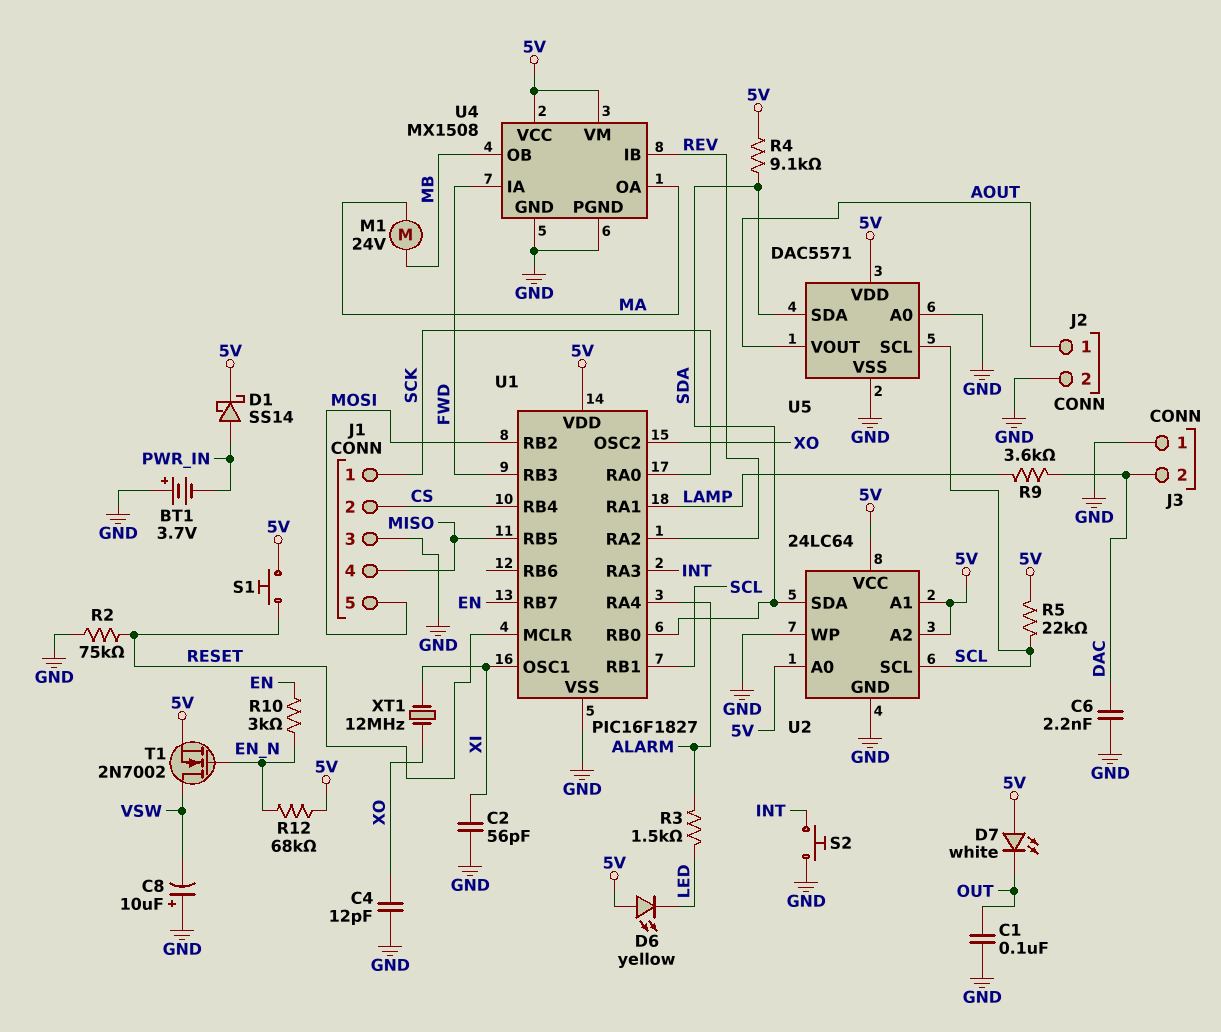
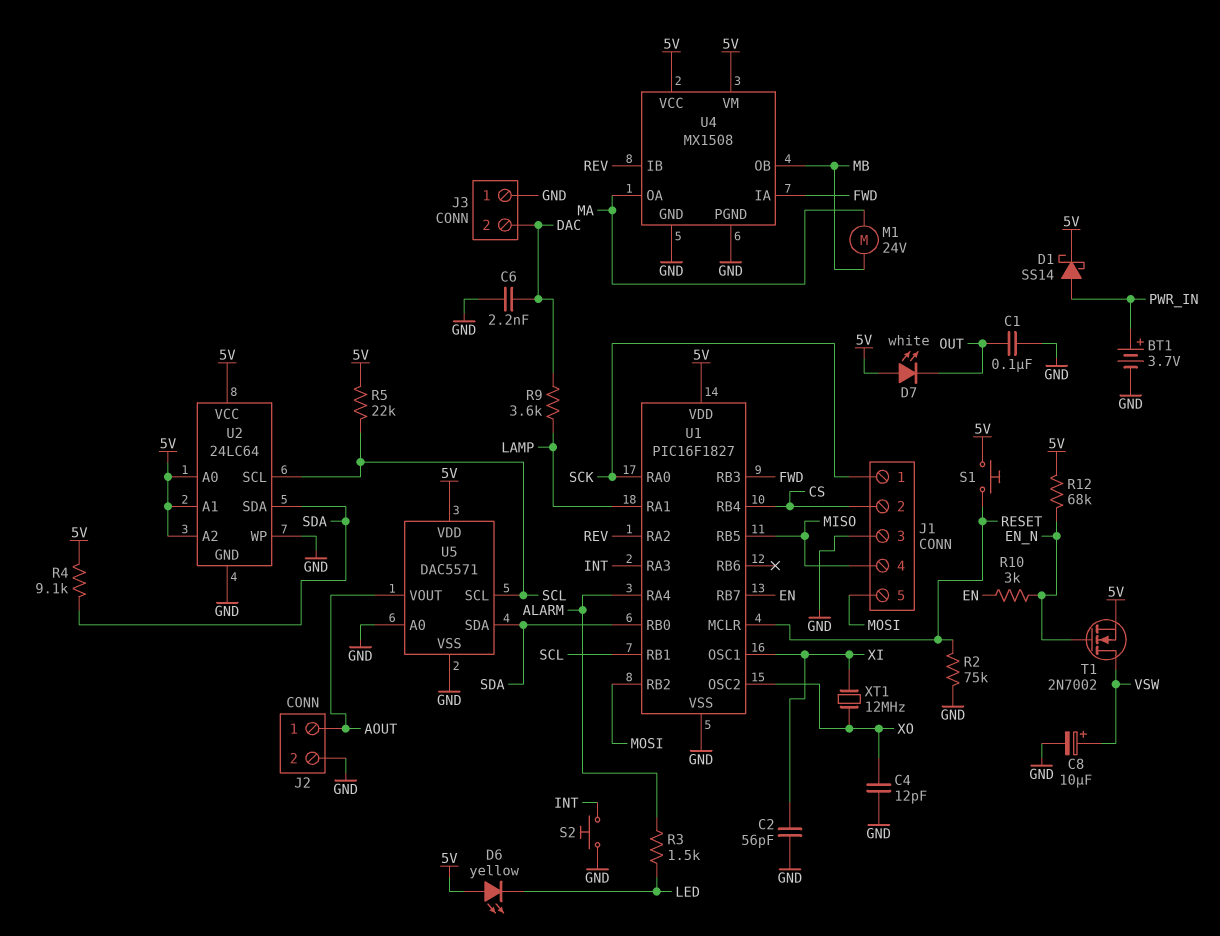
BT1: 3.7V (plus GND, minus PWR_IN) -> 3.7V (plus PWR_IN, minus GND)
C8: 10uF (plus GND, minus VSW) -> 10uF (plus VSW, minus GND)

